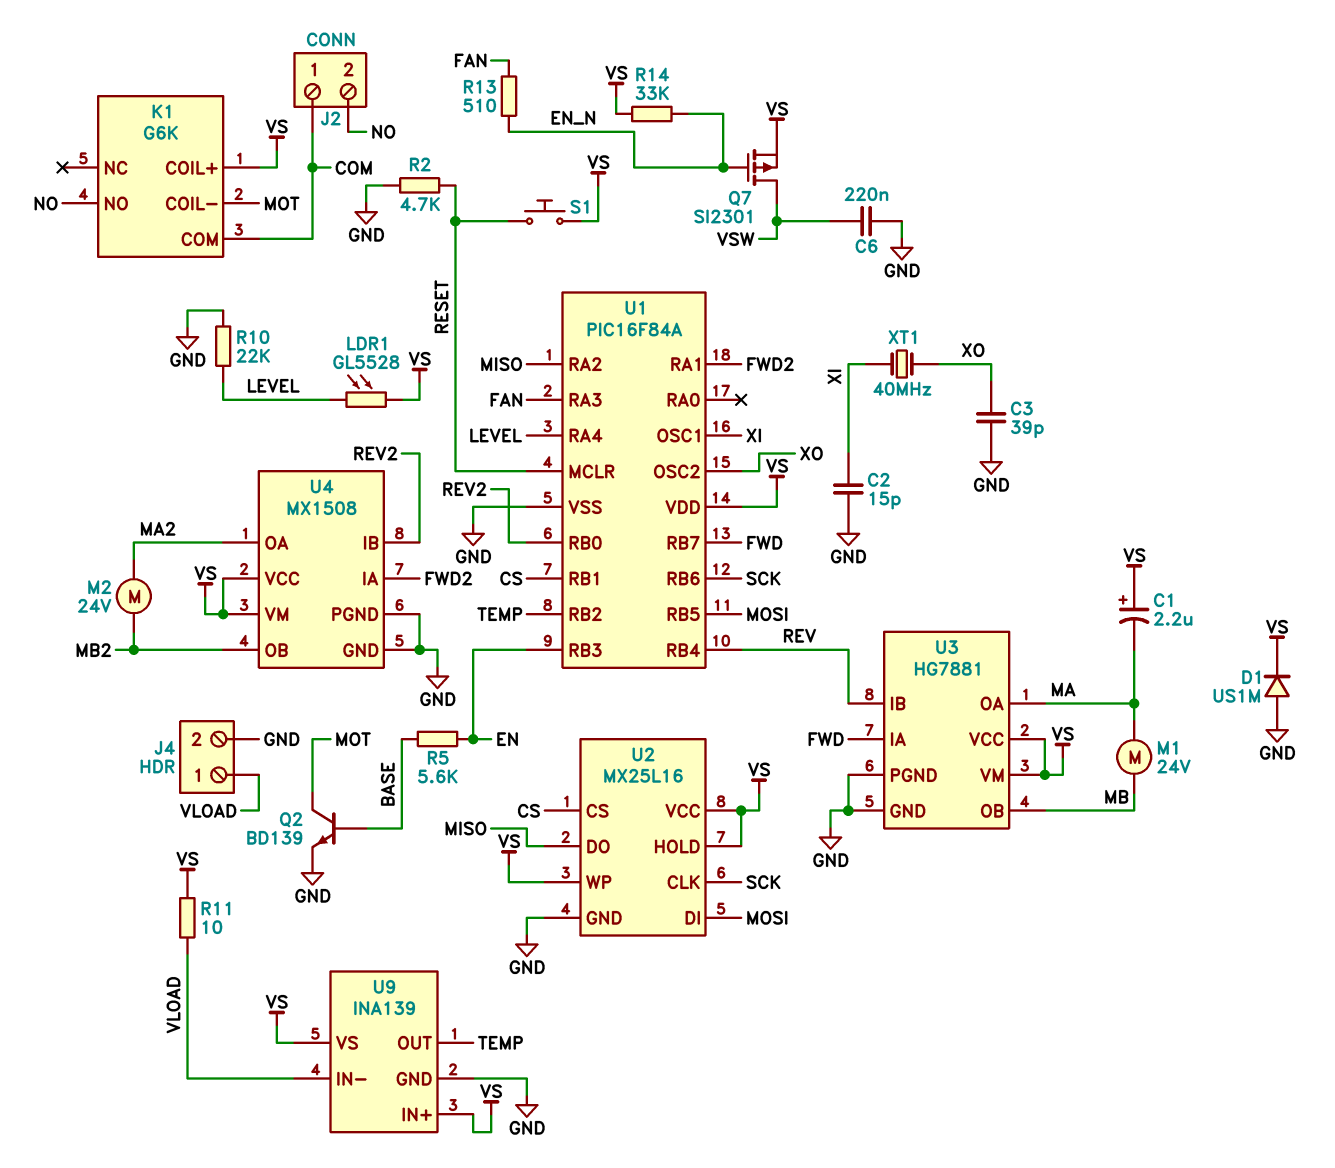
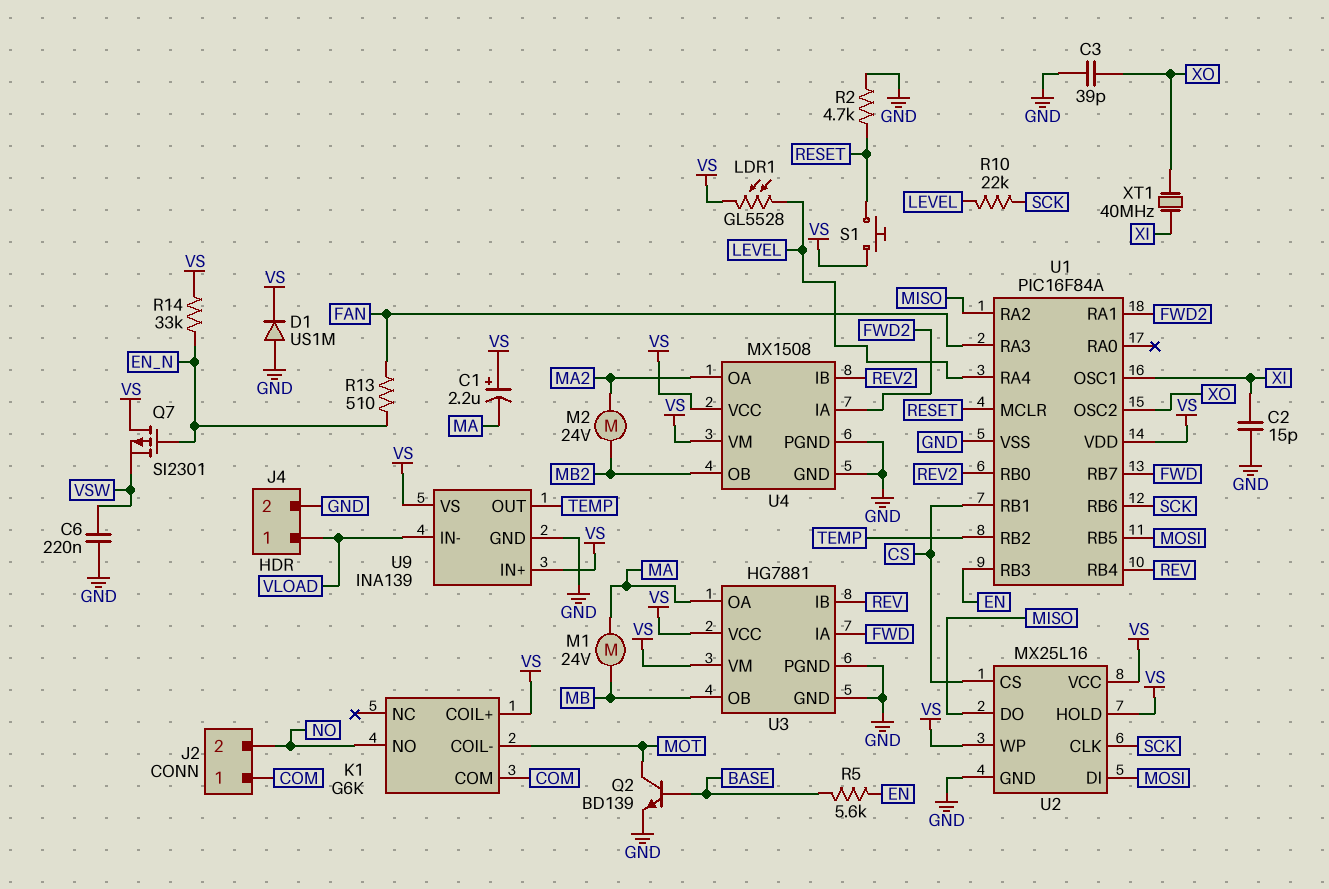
Q7: PMOS SI2301 (G EN_N, D VSW, S VS) -> PMOS SI2301 (G EN_N, D VS, S VSW)
R10: 22k (GND, LEVEL) -> 22k (LEVEL, SCK)
R11: 10 (VLOAD, VS) -> none

